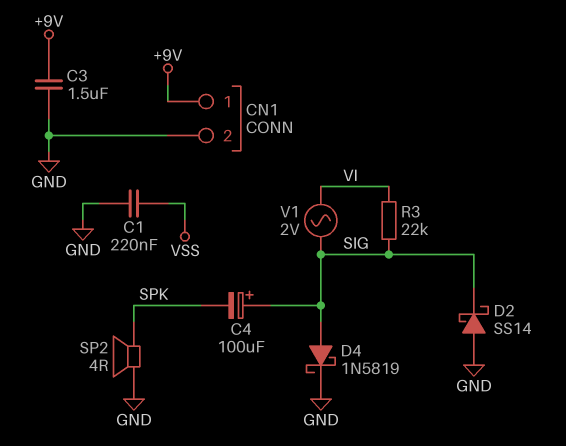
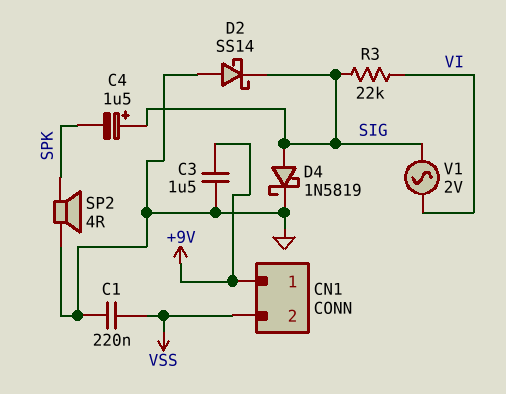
C4: 100uF (plus SIG, minus SPK) -> 1.5uF (plus SIG, minus SPK)
CN1 pin 2: GND -> VSS

